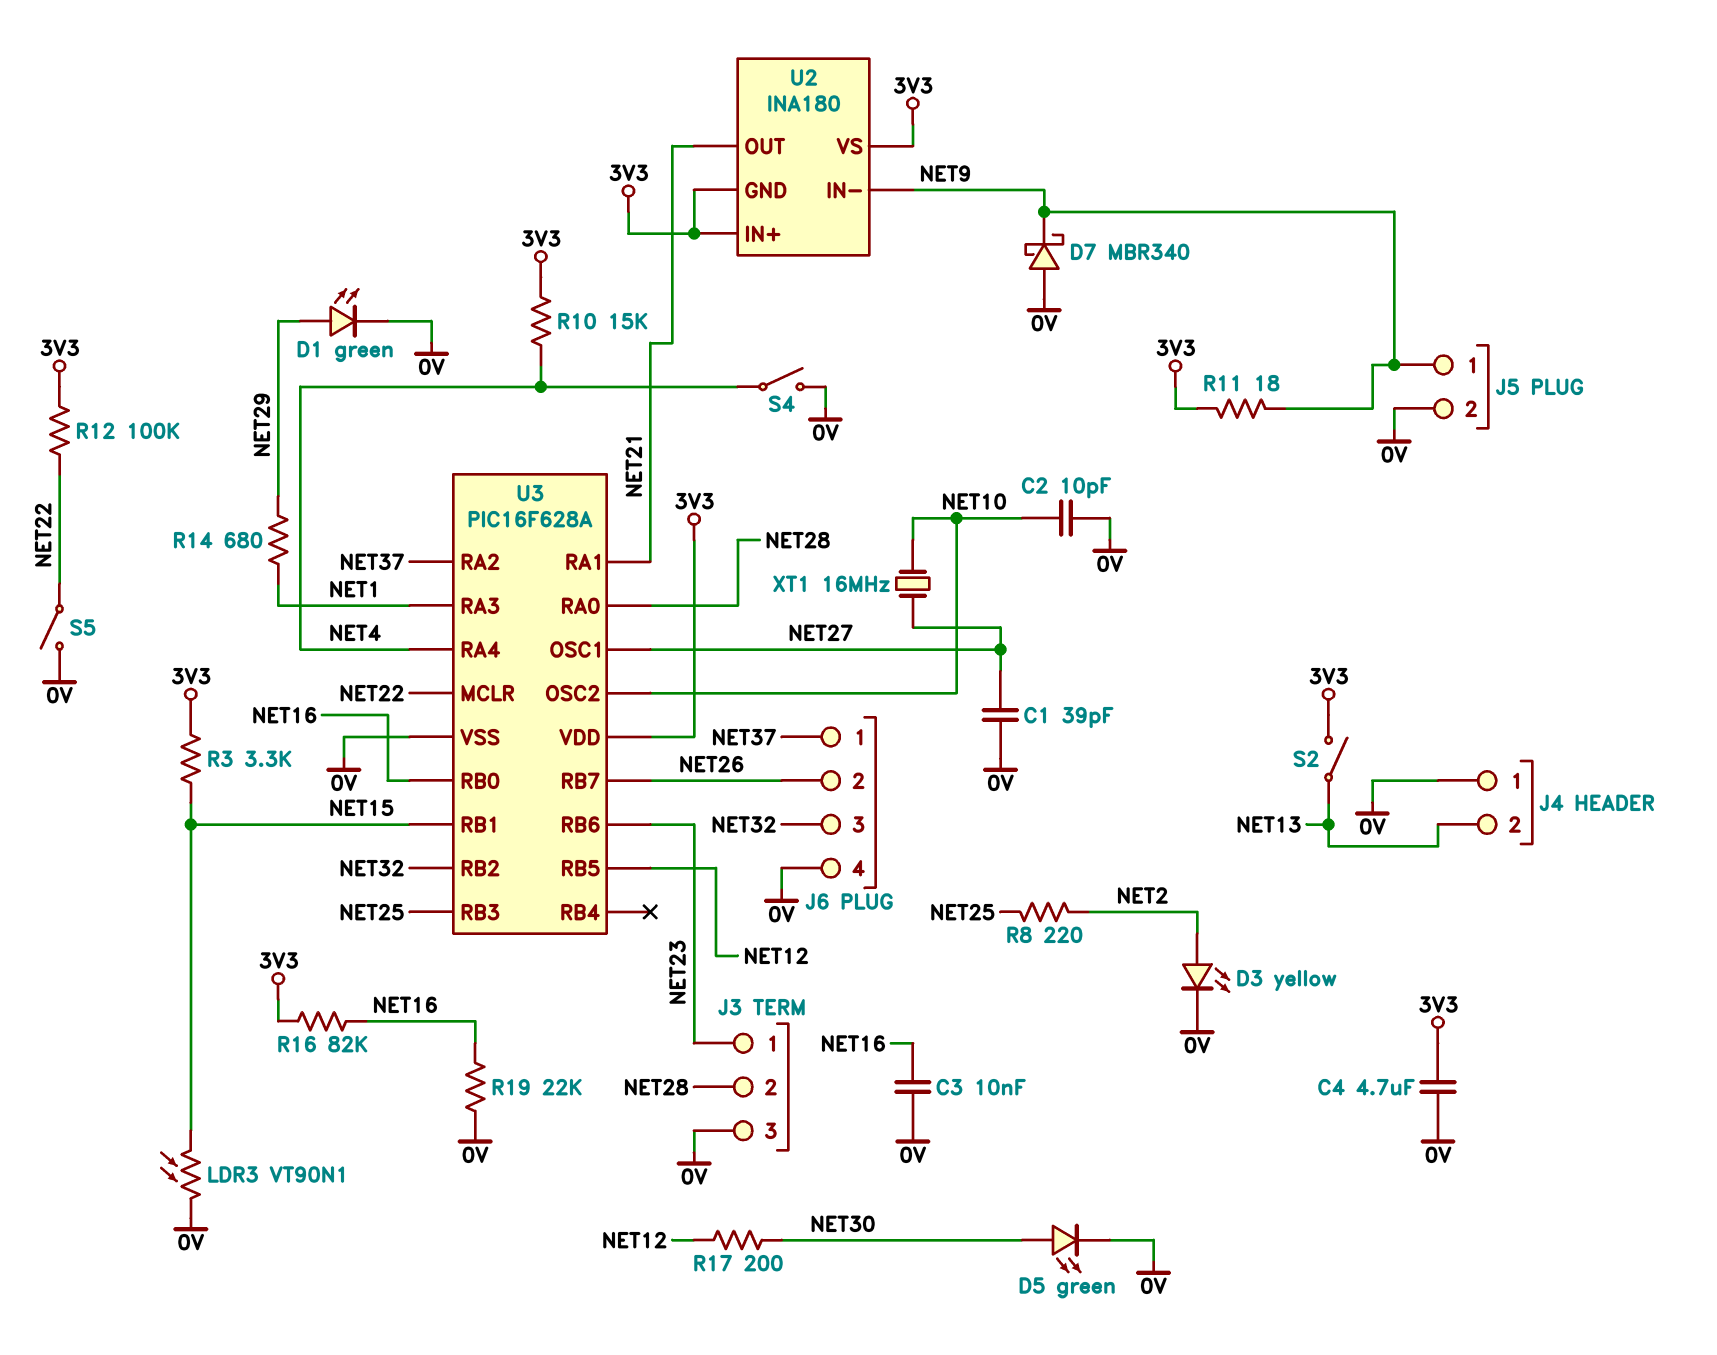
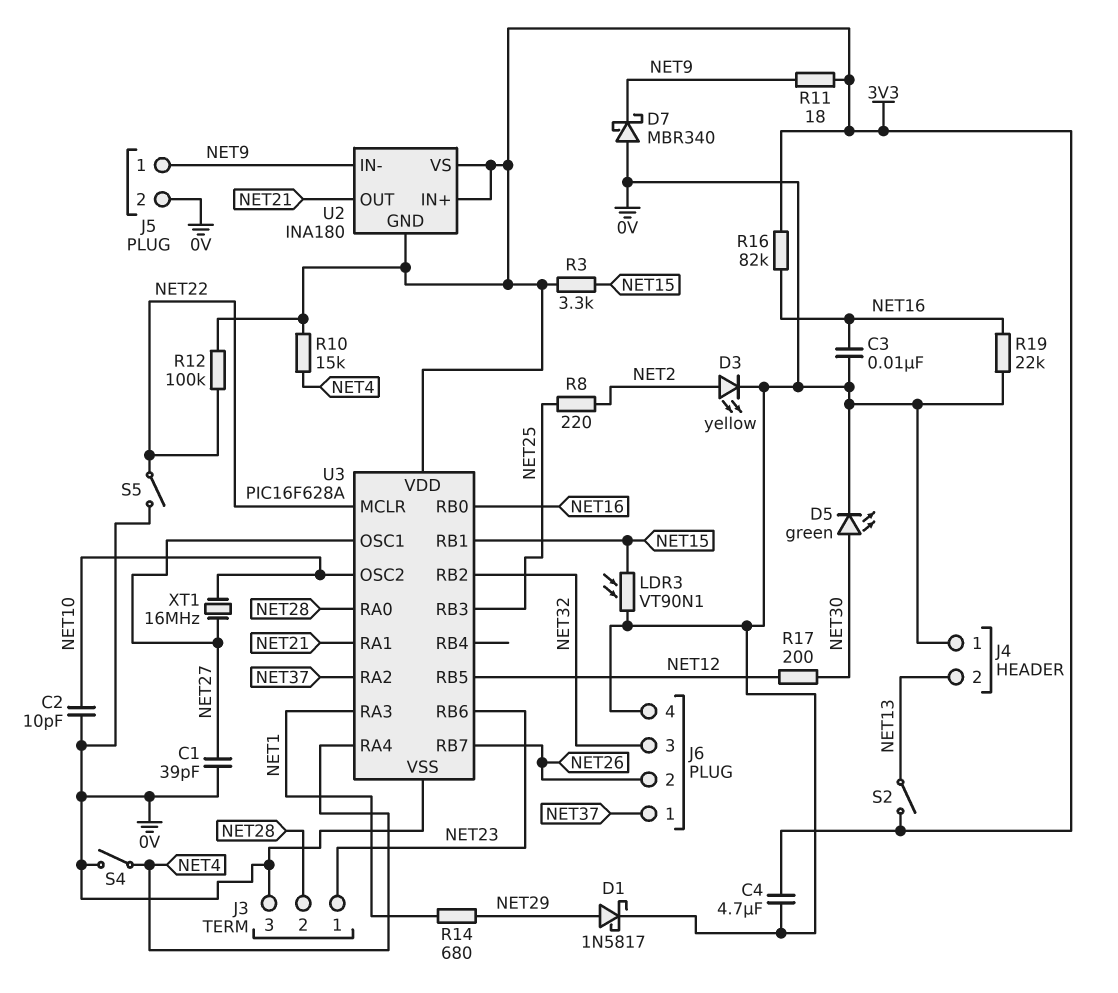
D1: LED green (A NET29, K 0V) -> schottky 1N5817 (A NET29, K 0V)

